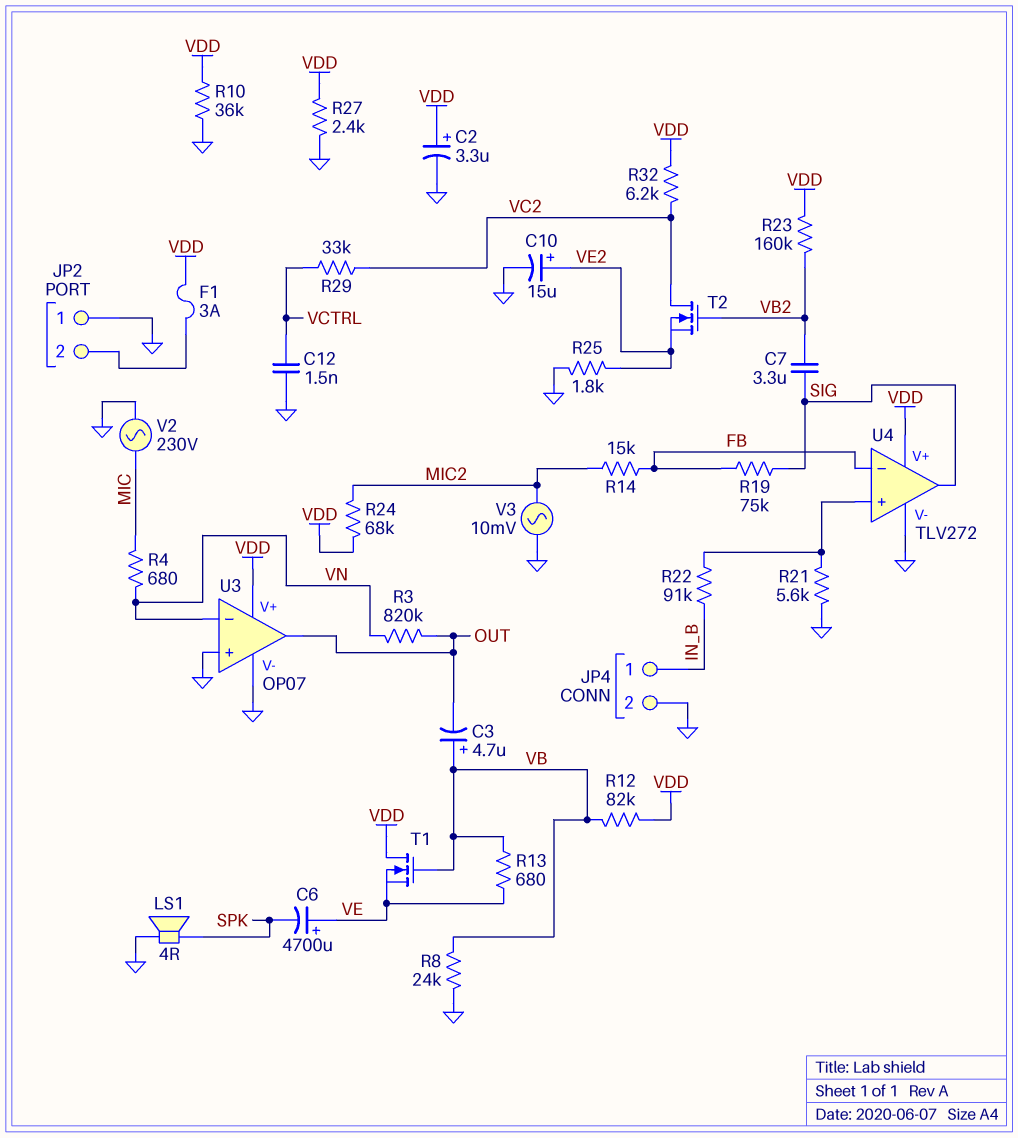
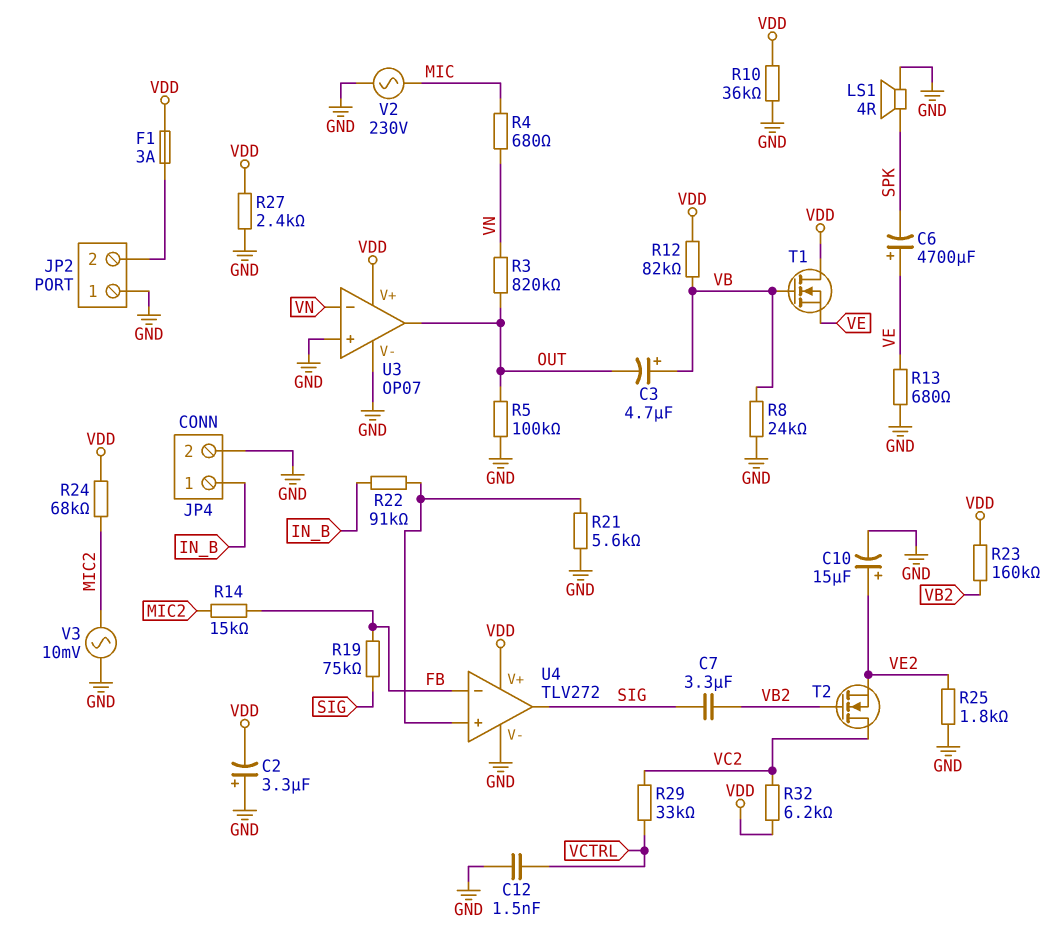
C2: 3.3uF (plus VDD, minus GND) -> 3.3uF (plus GND, minus VDD)
R5: none -> 100k (GND, OUT)
R13: 680 (VB, VE) -> 680 (GND, VE)

